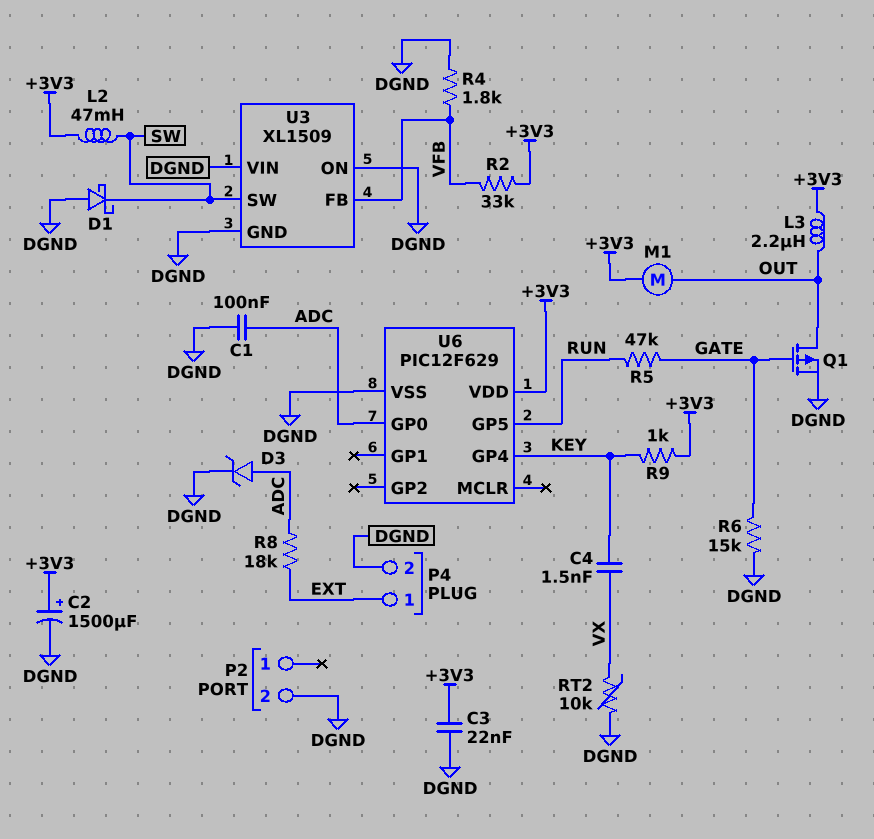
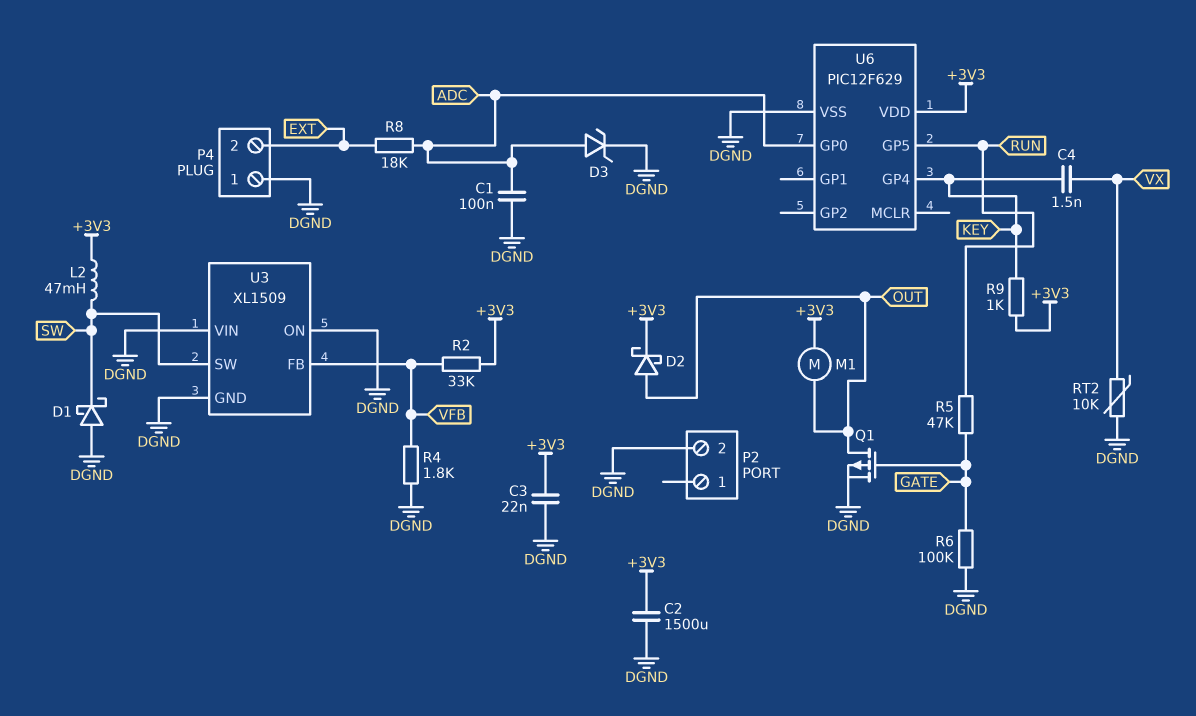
C2: 1500uF (plus +3V3, minus DGND) -> 1500uF (+3V3, DGND)
D2: none -> schottky (A OUT, K +3V3)
L3: 2.2uH (+3V3, OUT) -> none
P4 pin 1: EXT -> DGND
P4 pin 2: DGND -> EXT
R6: 15k (DGND, GATE) -> 100k (DGND, GATE)

